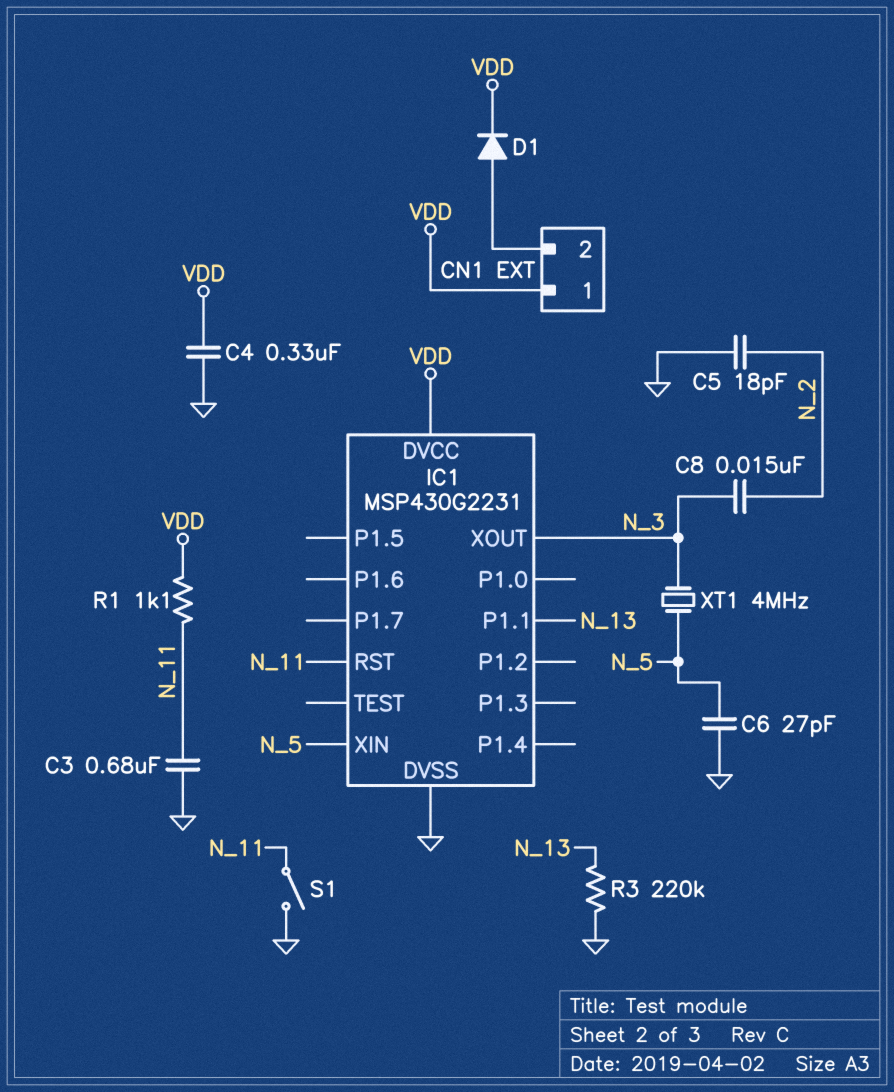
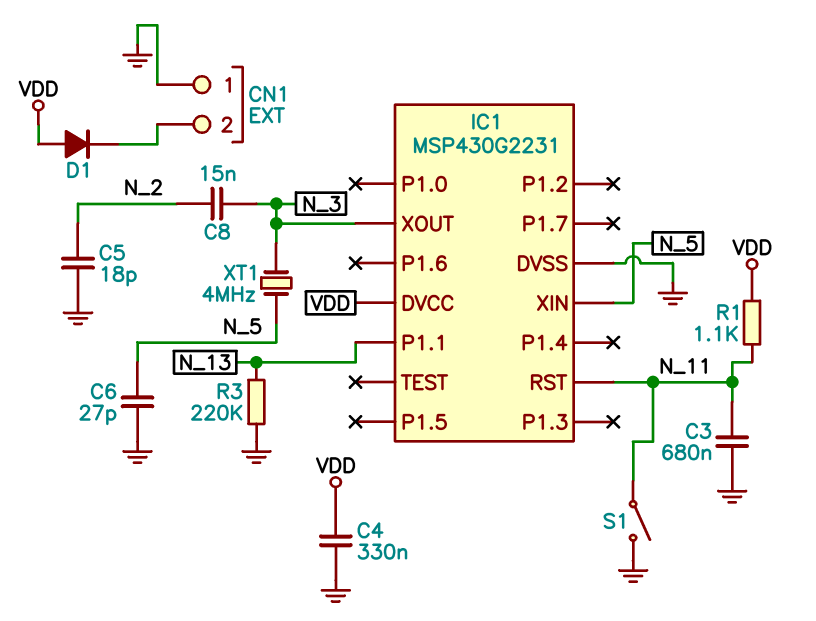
CN1 pin 1: VDD -> GND
D1: diode (A CN1/2, K VDD) -> diode (A VDD, K CN1/2)

